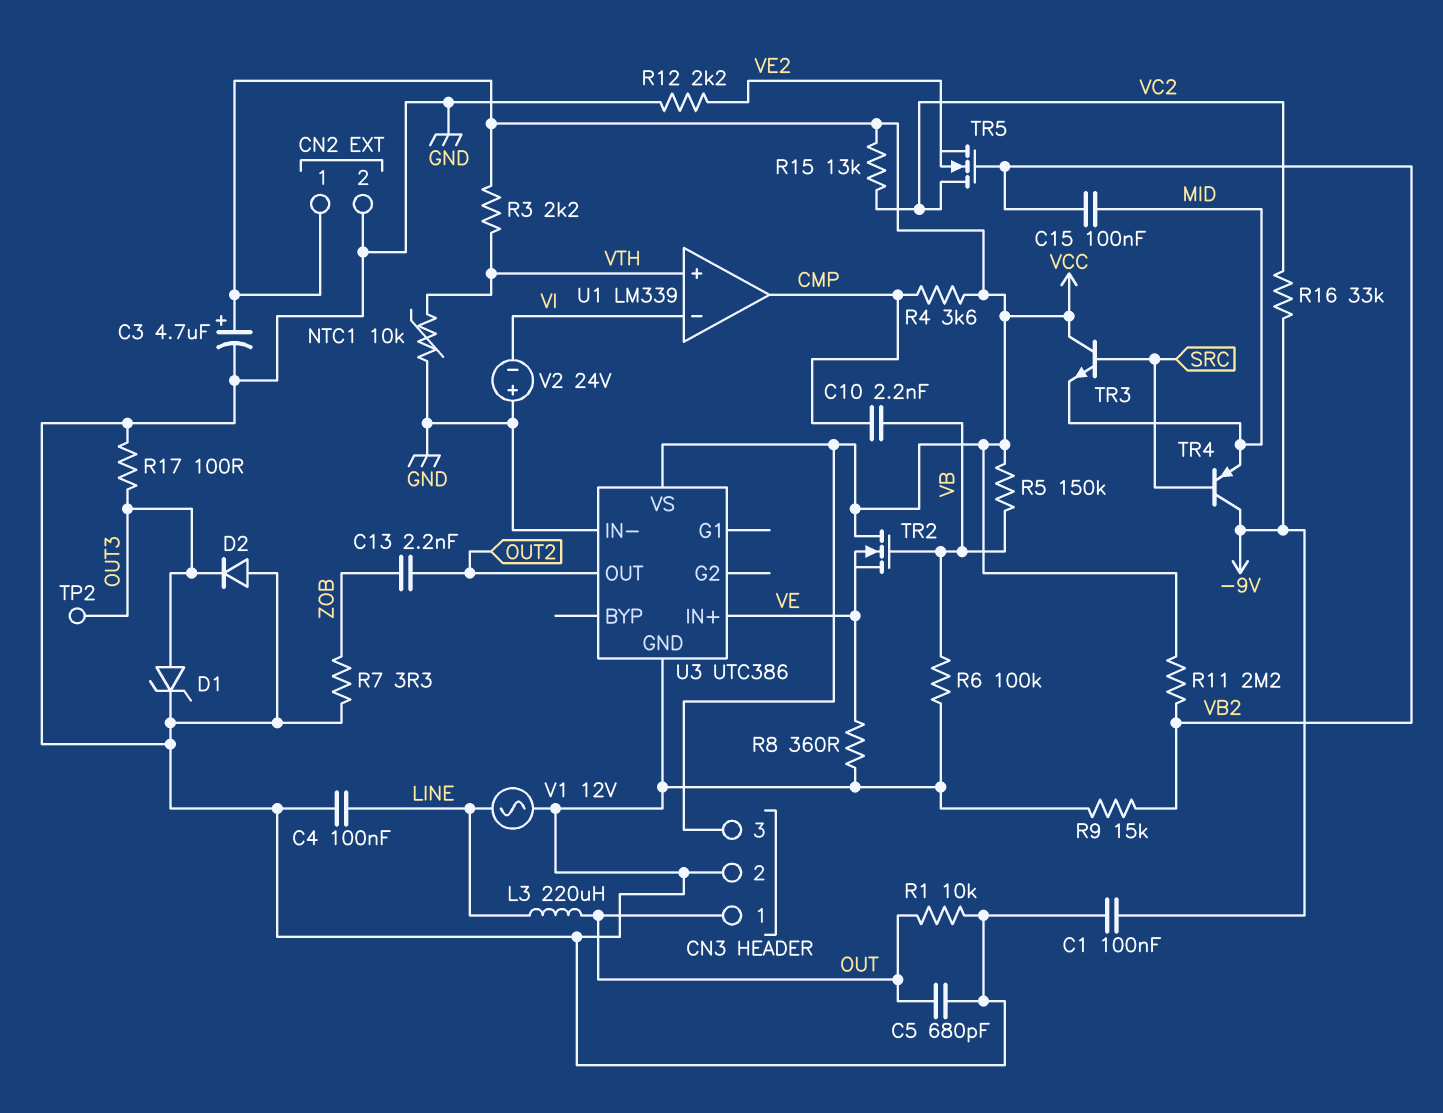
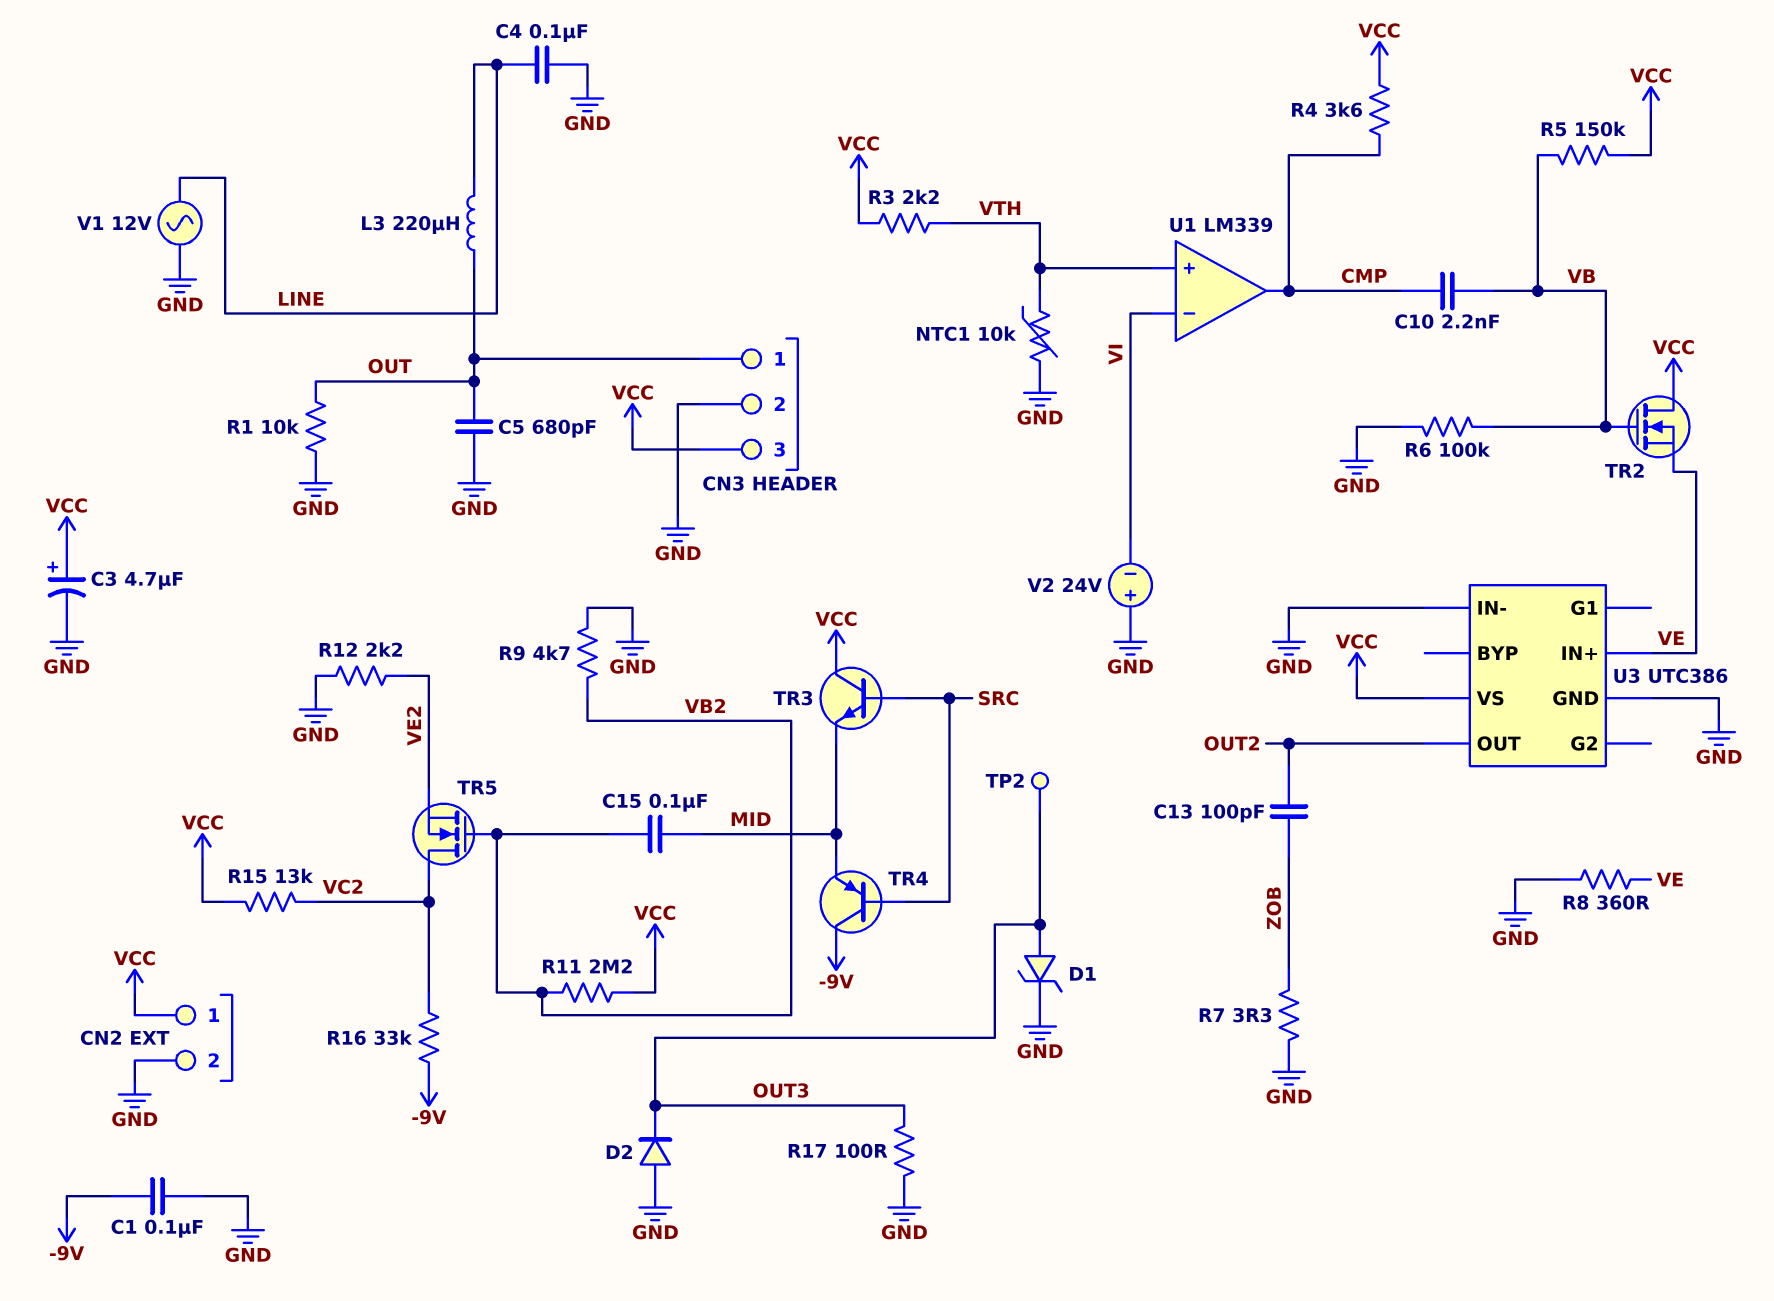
C13: 2.2nF (OUT2, ZOB) -> 100pF (OUT2, ZOB)
R9: 15k (GND, VB2) -> 4.7k (GND, VB2)

